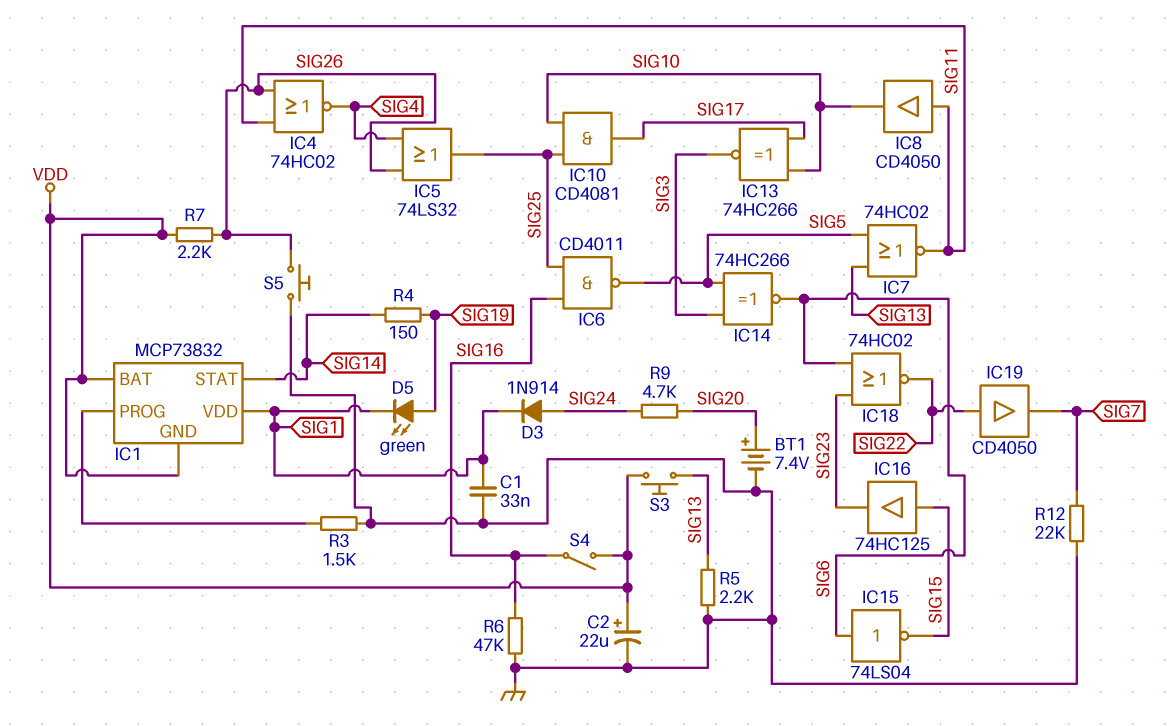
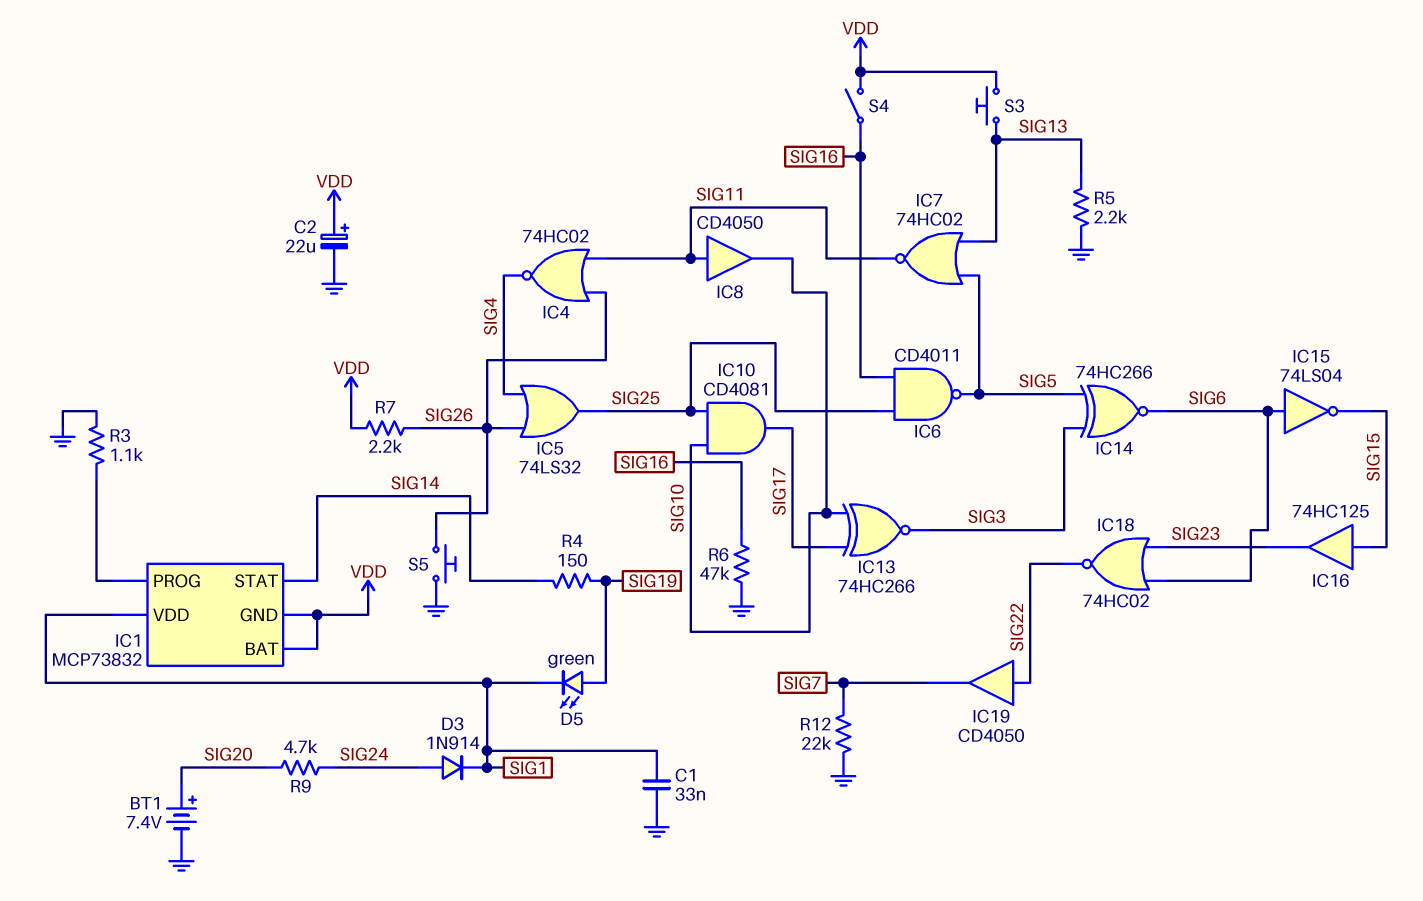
R3: 1.5k (GND, IC1/PROG) -> 1.1k (GND, IC1/PROG)

